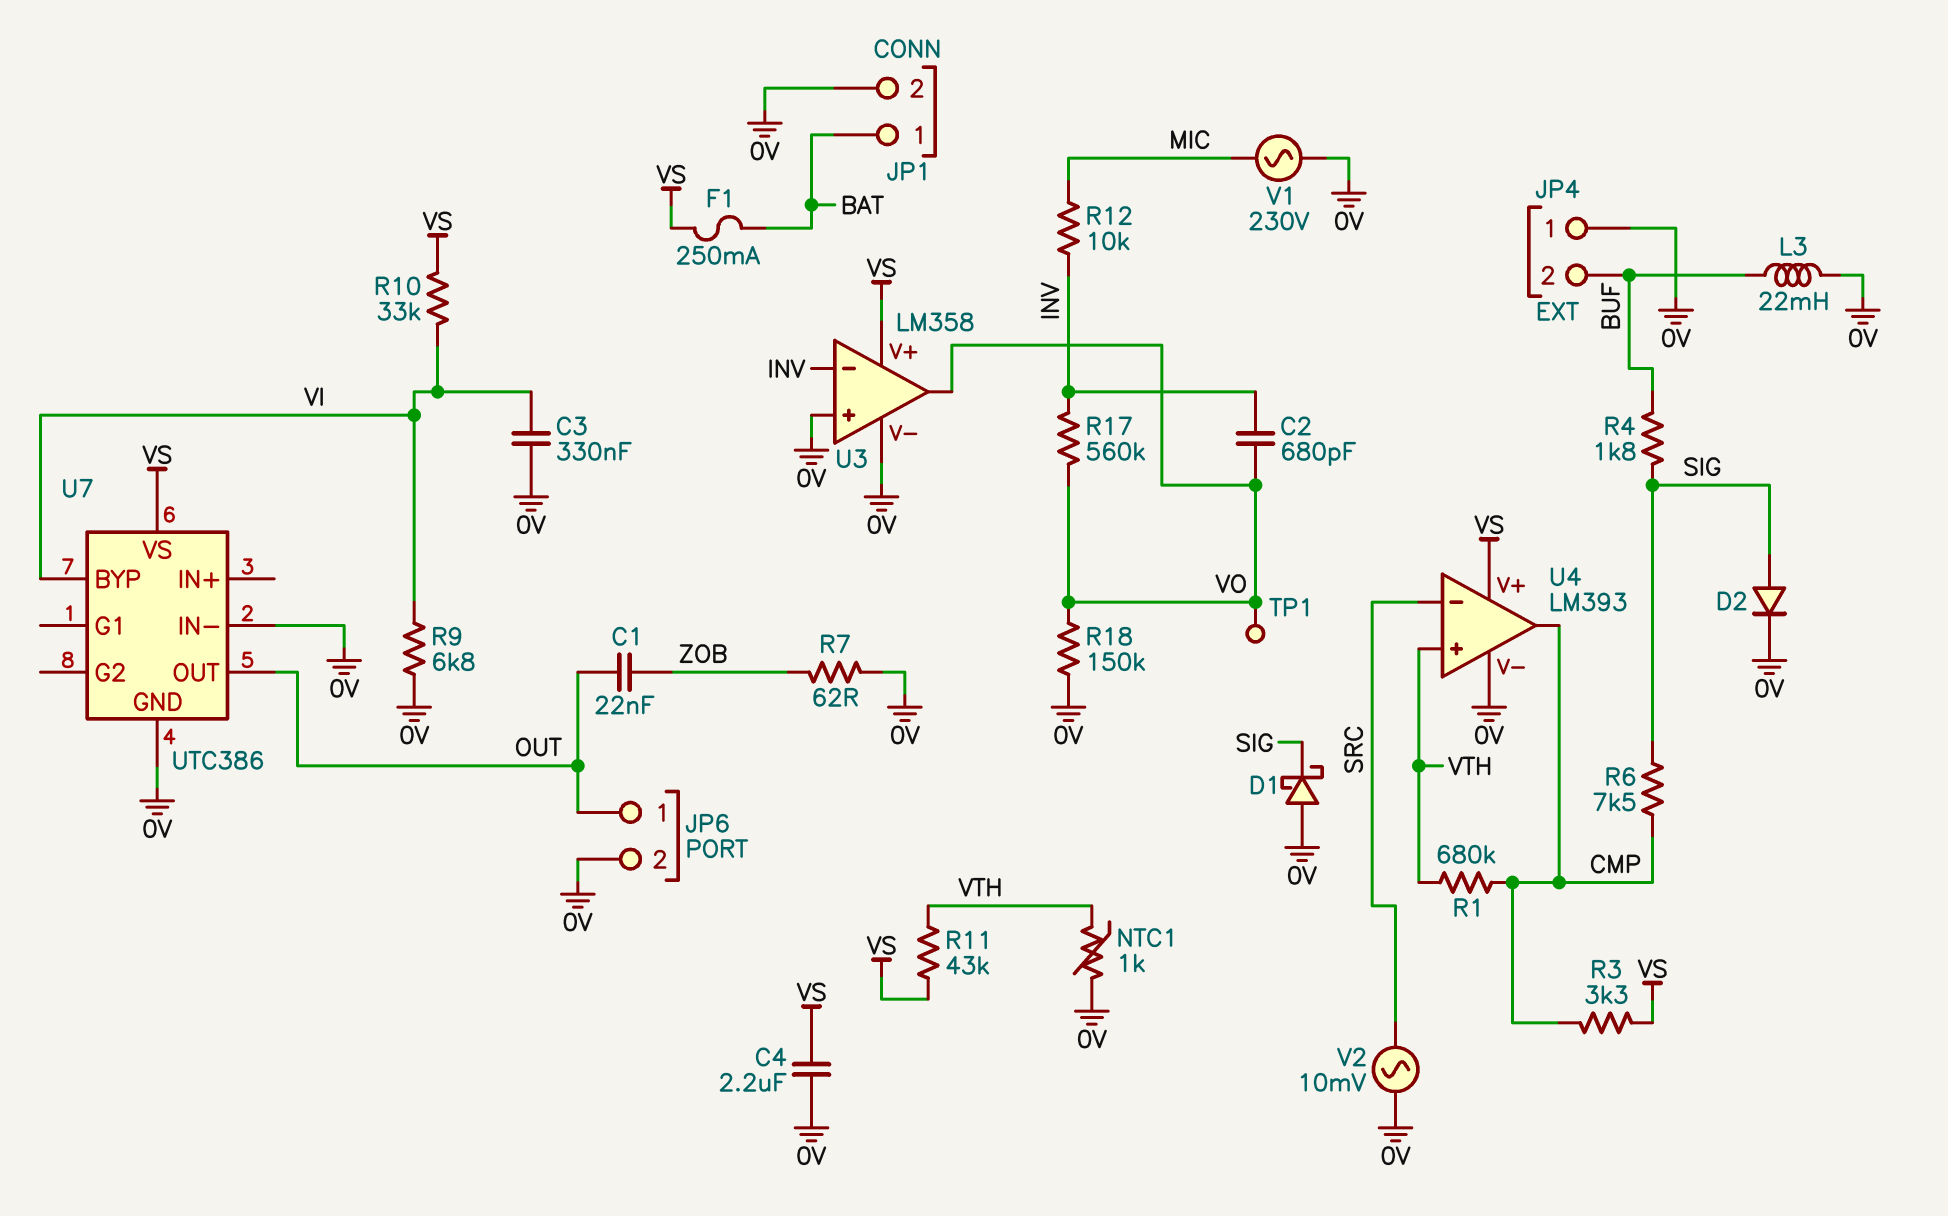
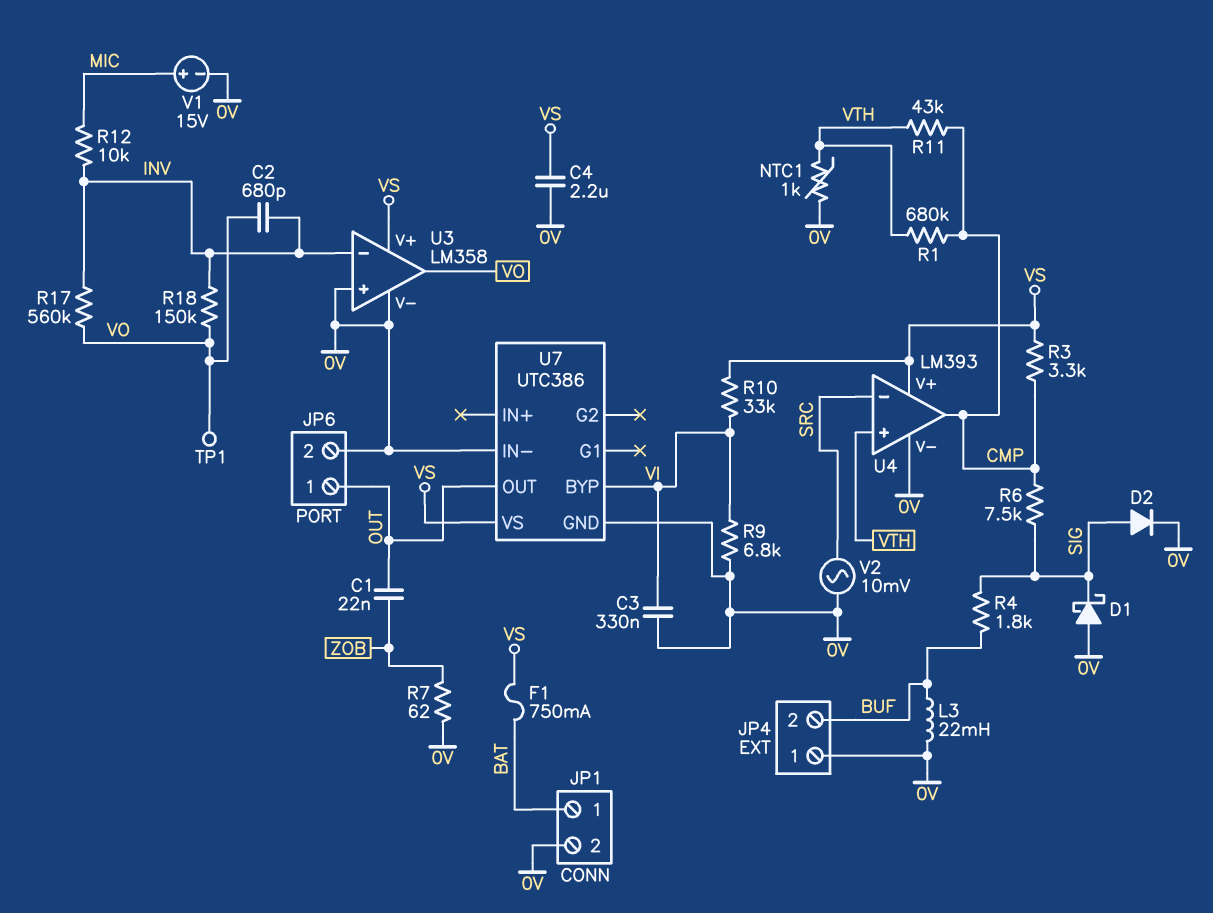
F1: 250mA (BAT, VS) -> 750mA (BAT, VS)
R11: 43k (VS, VTH) -> 43k (CMP, VTH)
R18: 150k (0V, VO) -> 150k (INV, VO)
V1: AC 230V (0V, MIC) -> 15V (plus MIC, minus 0V)

